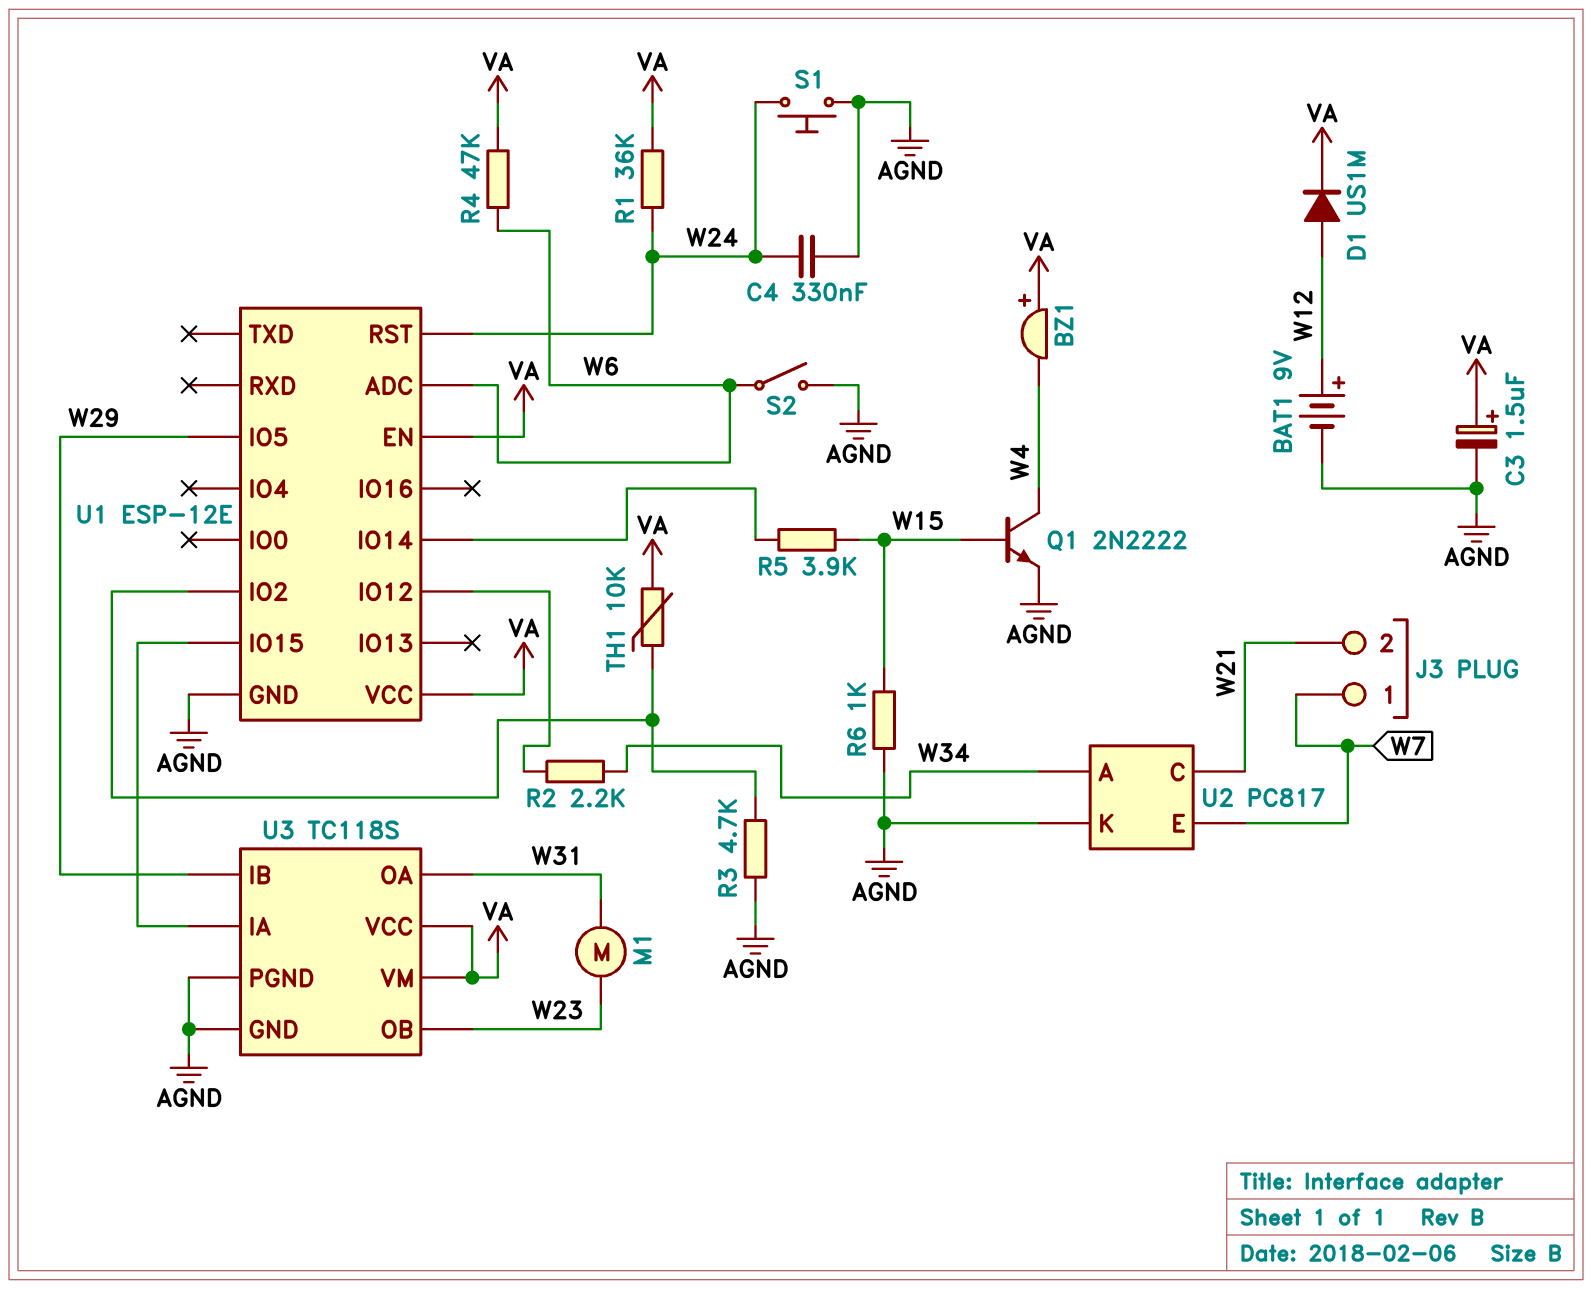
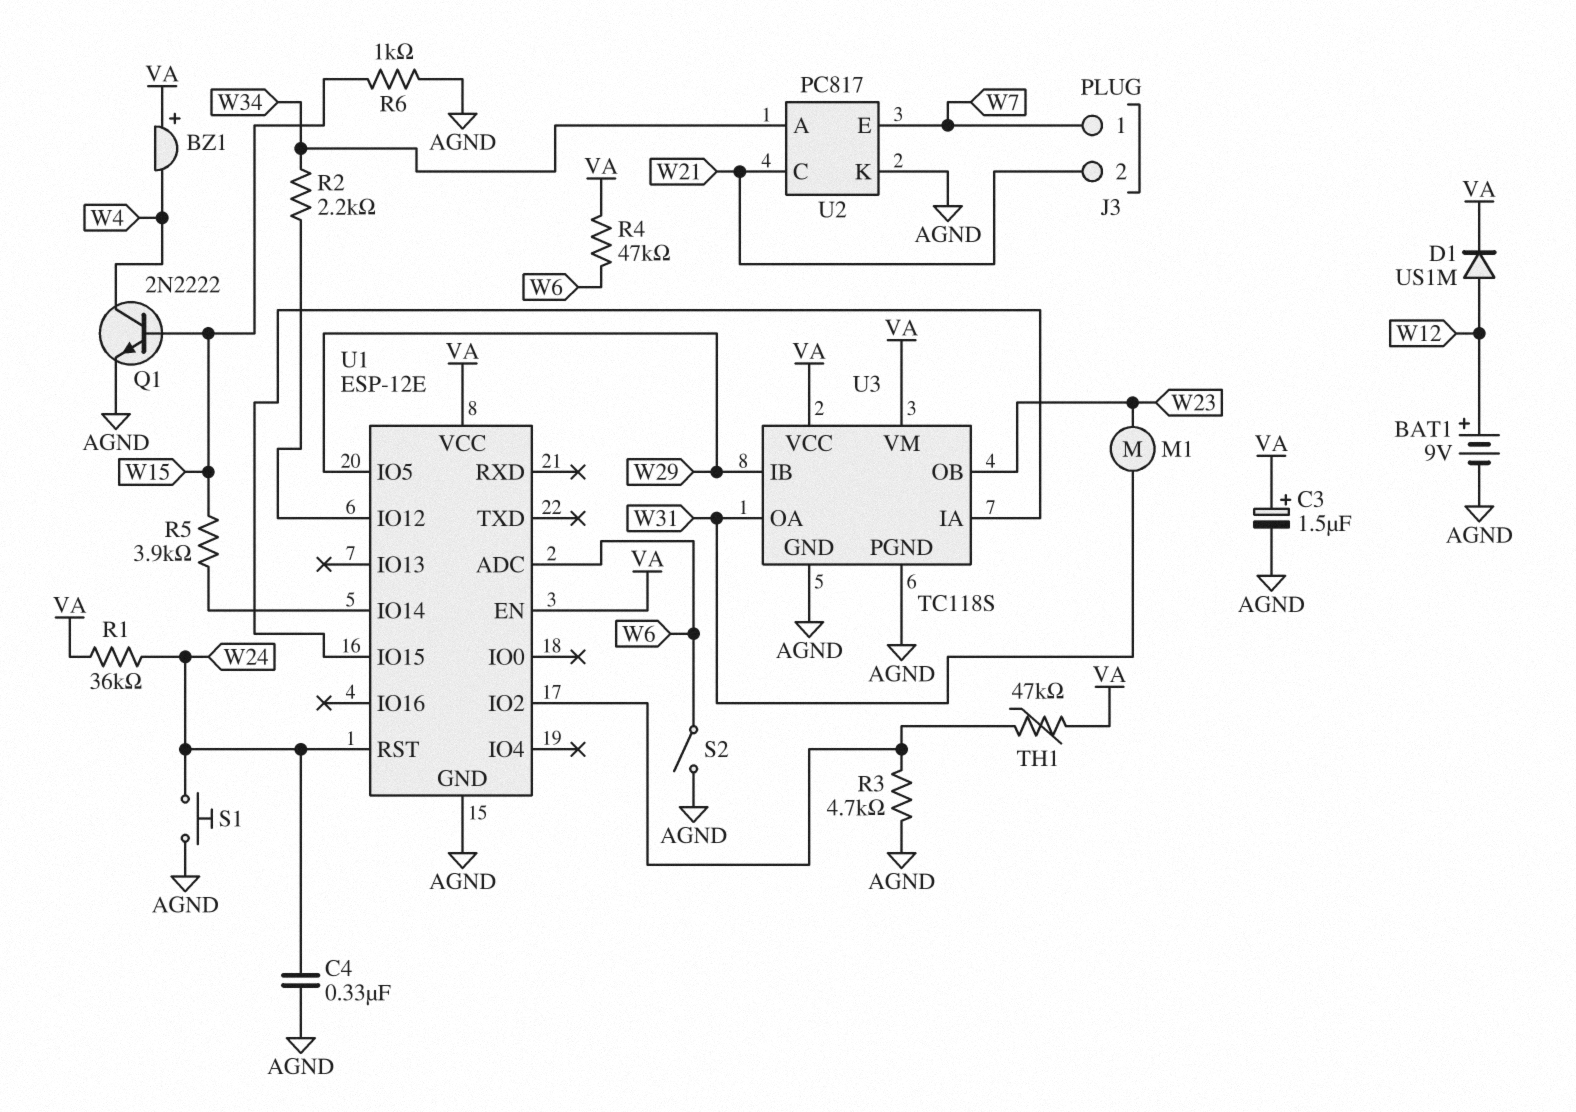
TH1: 10k (U1/IO2, VA) -> 47k (U1/IO2, VA)

